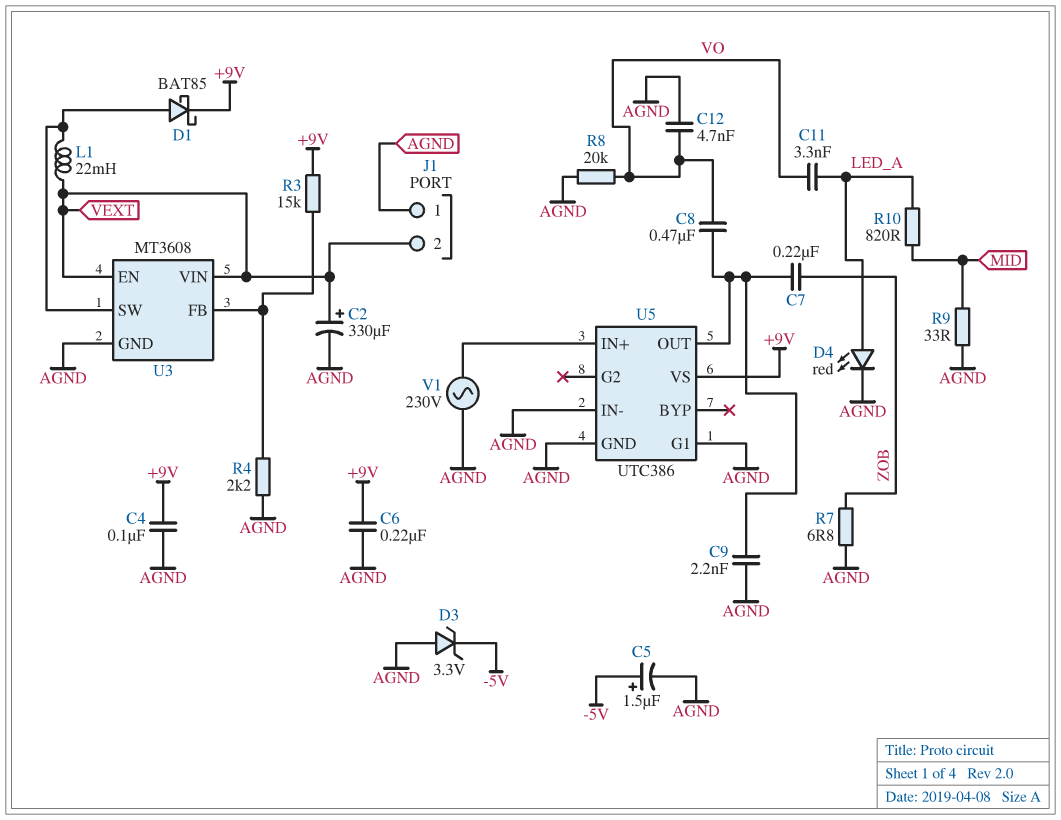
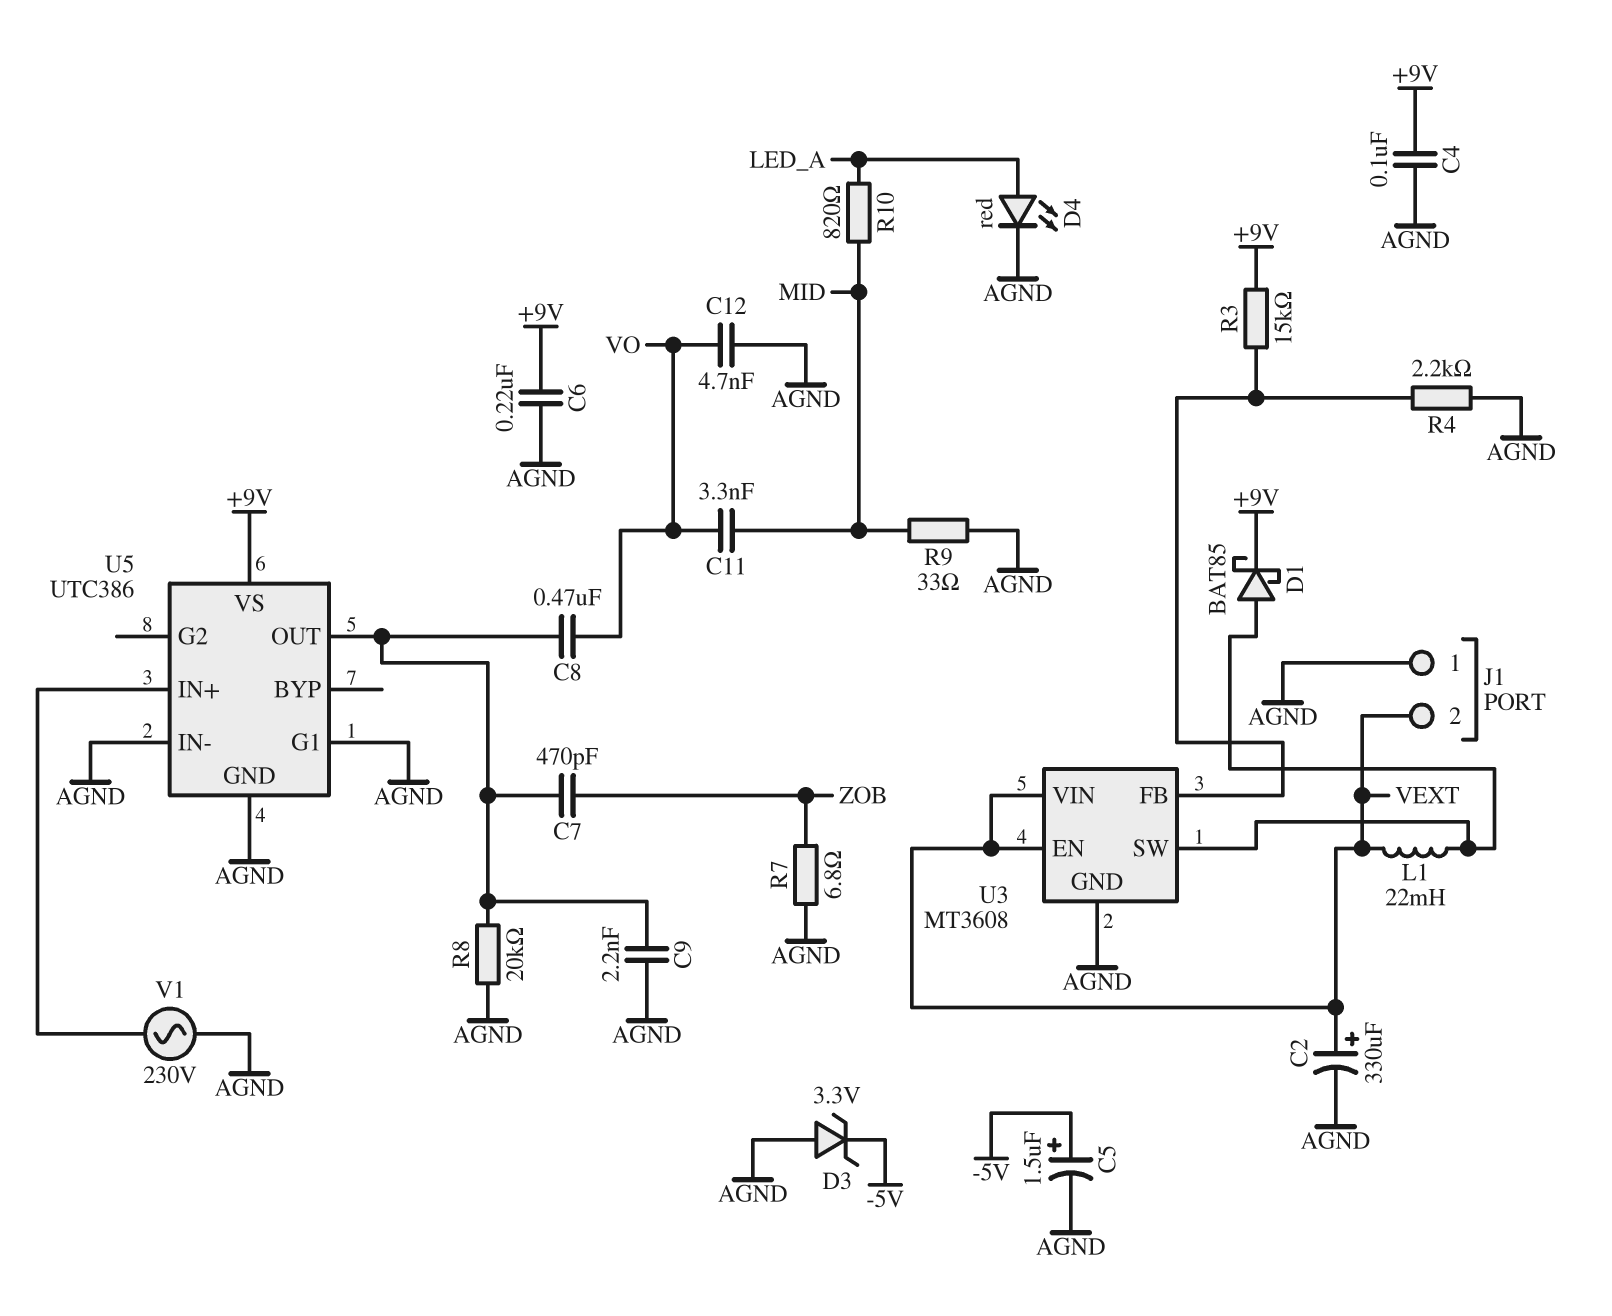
C7: 220nF (U5/OUT, ZOB) -> 470pF (U5/OUT, ZOB)
C11: 3.3nF (LED_A, VO) -> 3.3nF (MID, VO)
R8: 20k (AGND, VO) -> 20k (AGND, U5/OUT)

